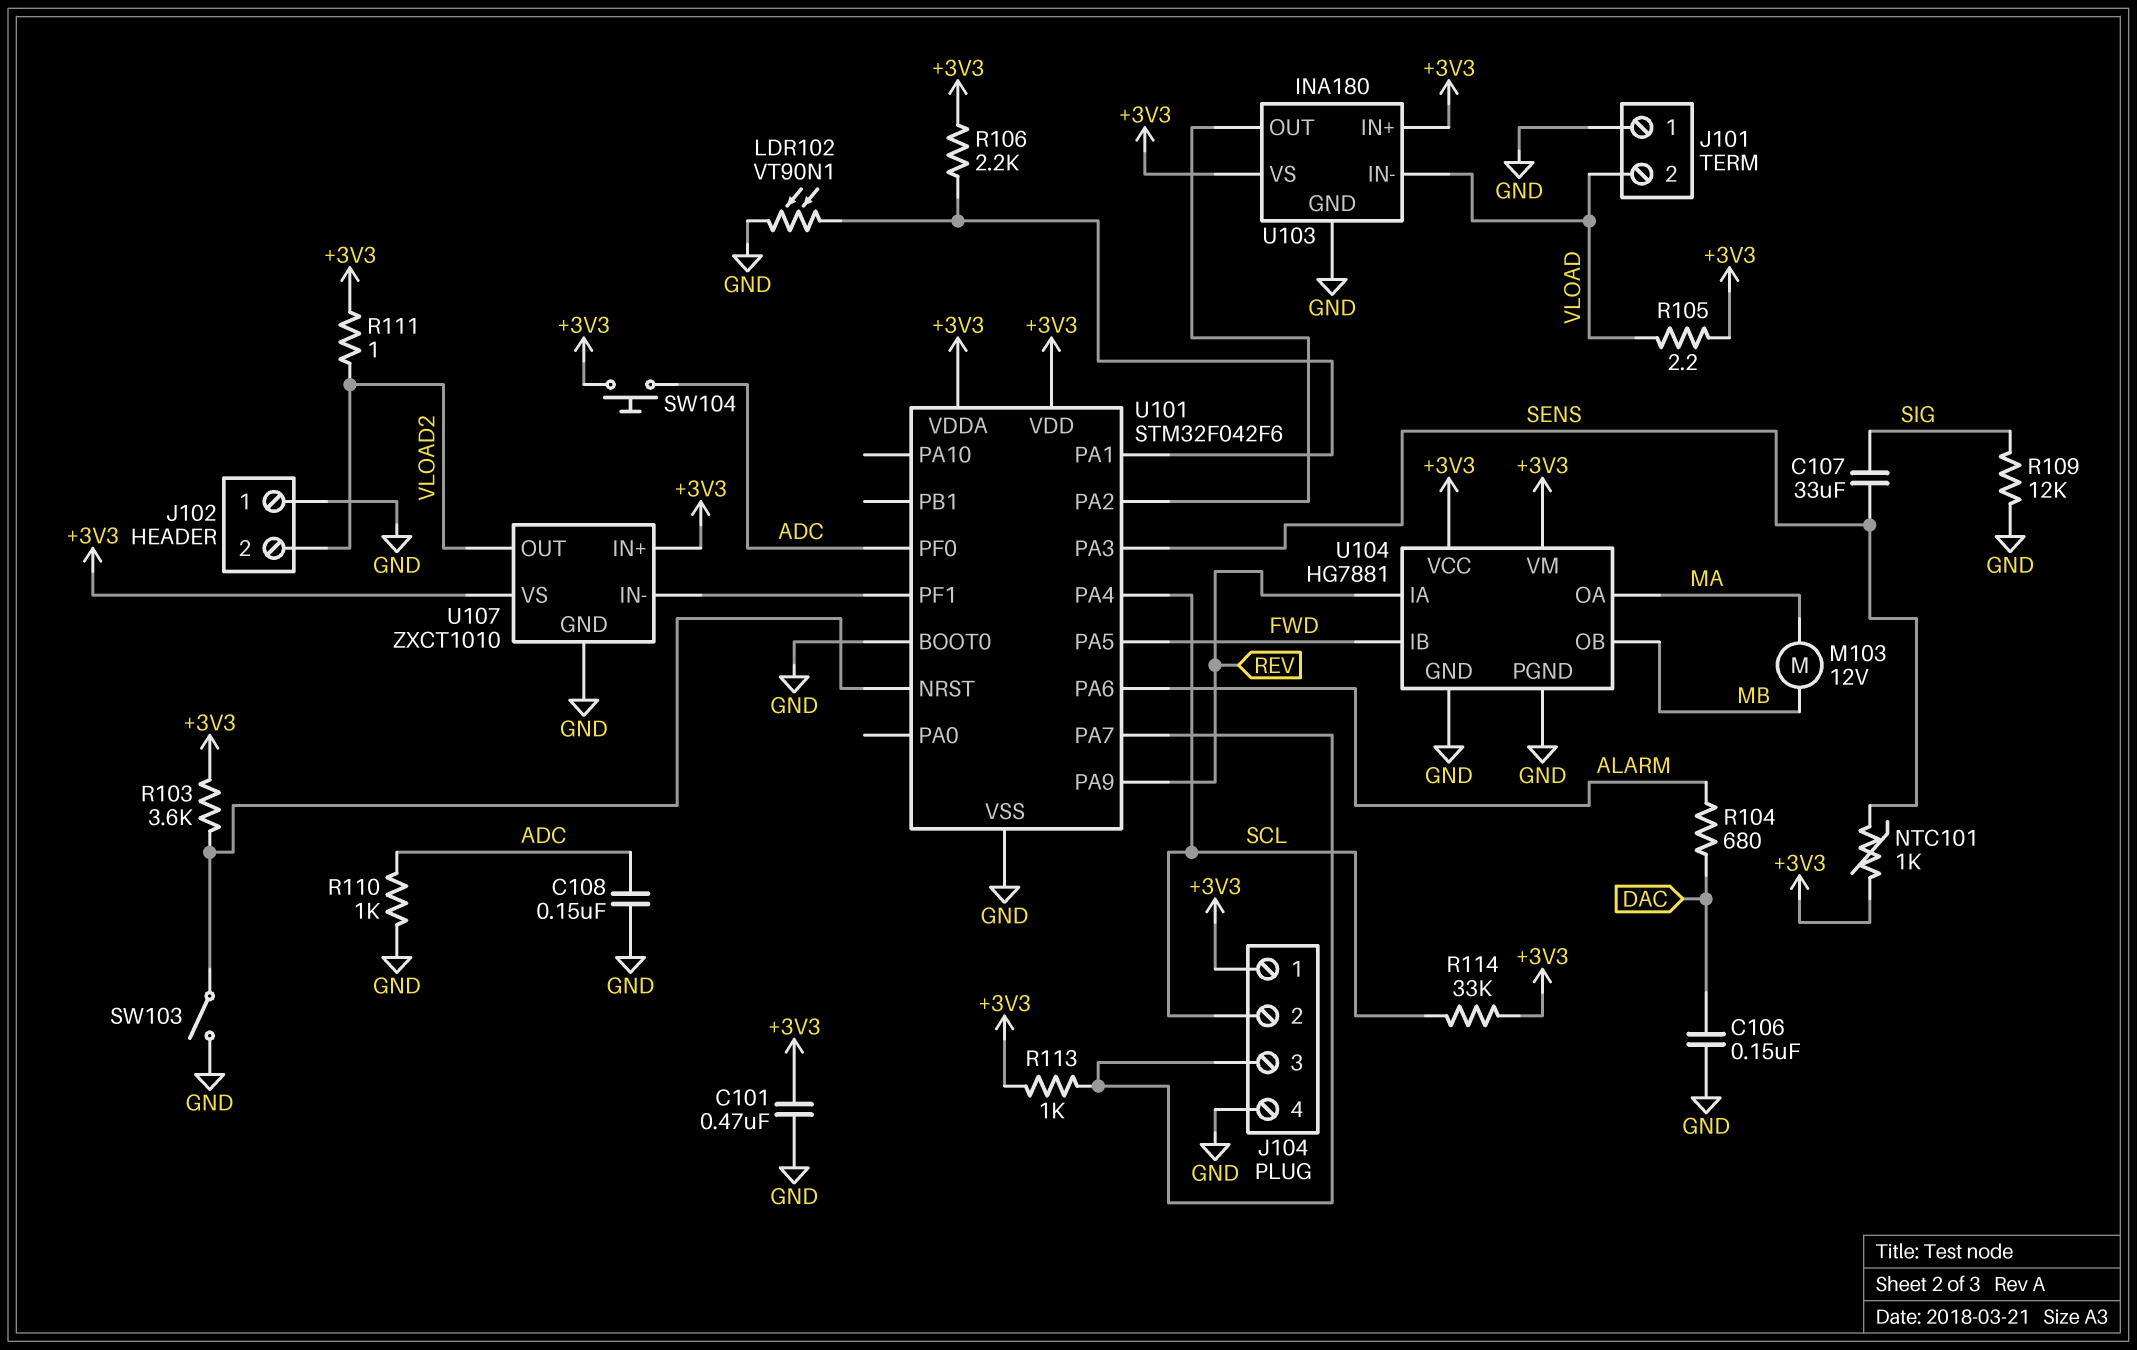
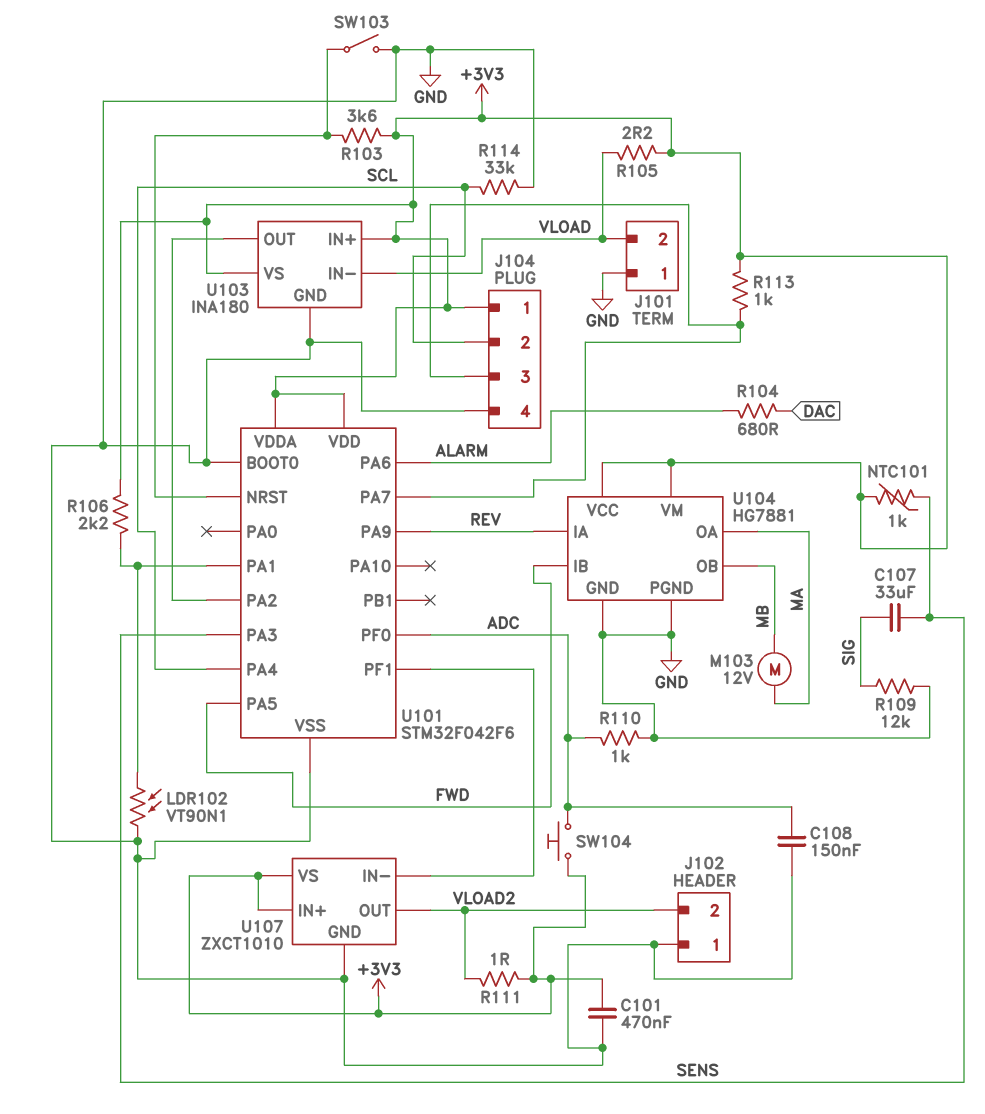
C106: 150nF (DAC, GND) -> none
R114: 33k (+3V3, SCL) -> 33k (GND, SCL)

